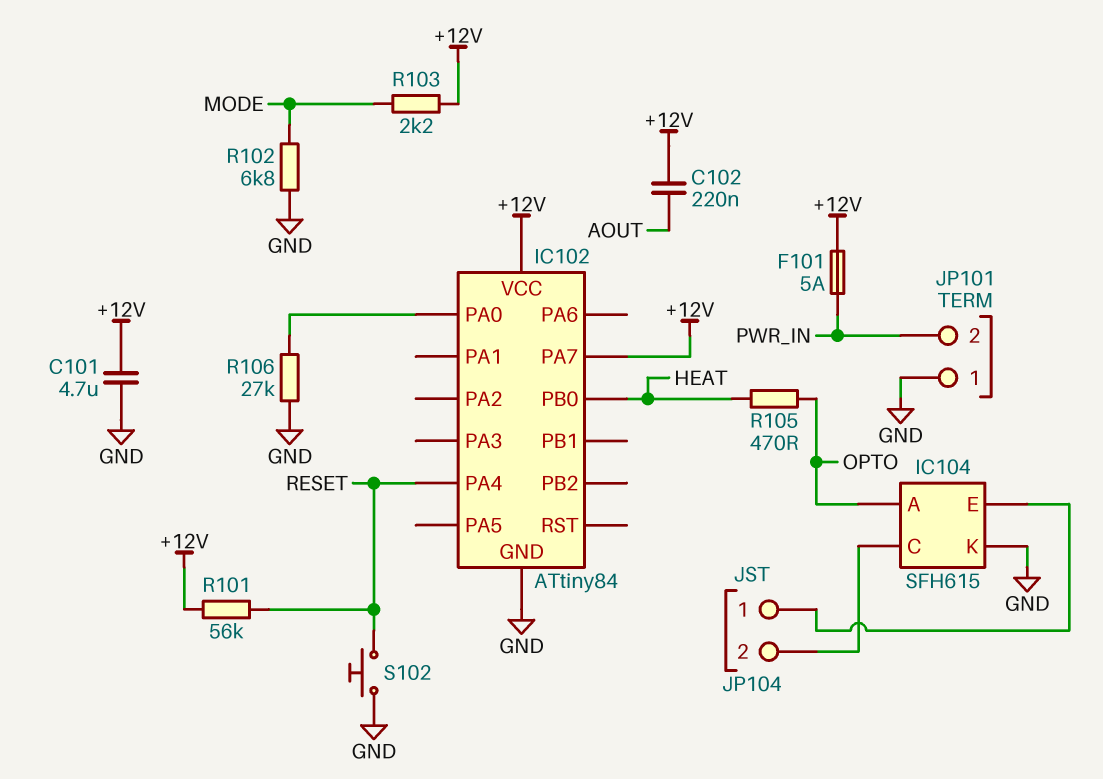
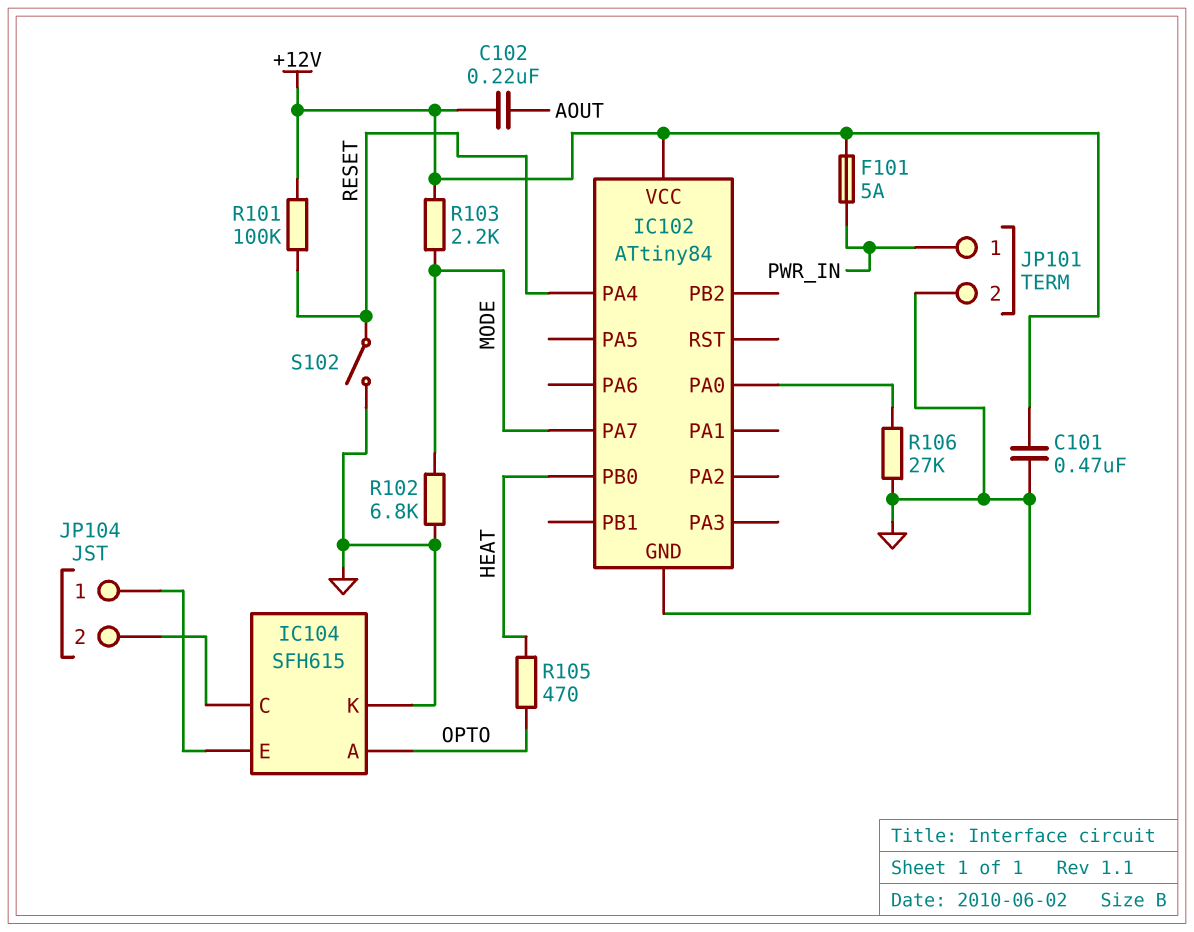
C101: 4.7uF (+12V, GND) -> 470nF (+12V, GND)
IC102 pin PA7: +12V -> MODE
JP101 pin 1: GND -> PWR_IN
JP101 pin 2: PWR_IN -> GND
R101: 56k (+12V, RESET) -> 100k (+12V, RESET)
S102: button (GND, RESET) -> switch (GND, RESET)

